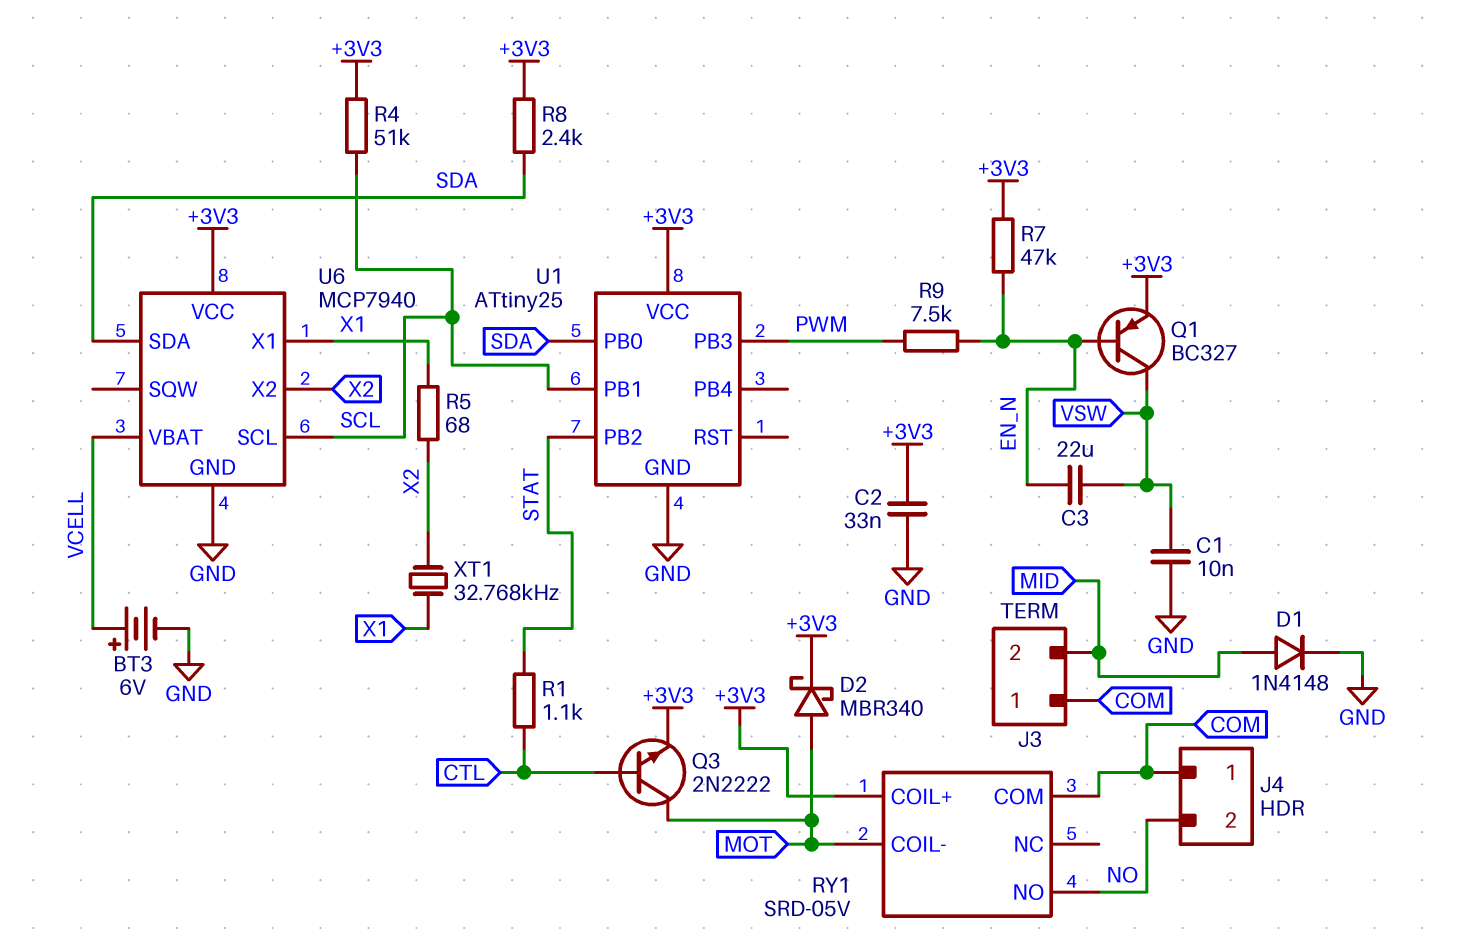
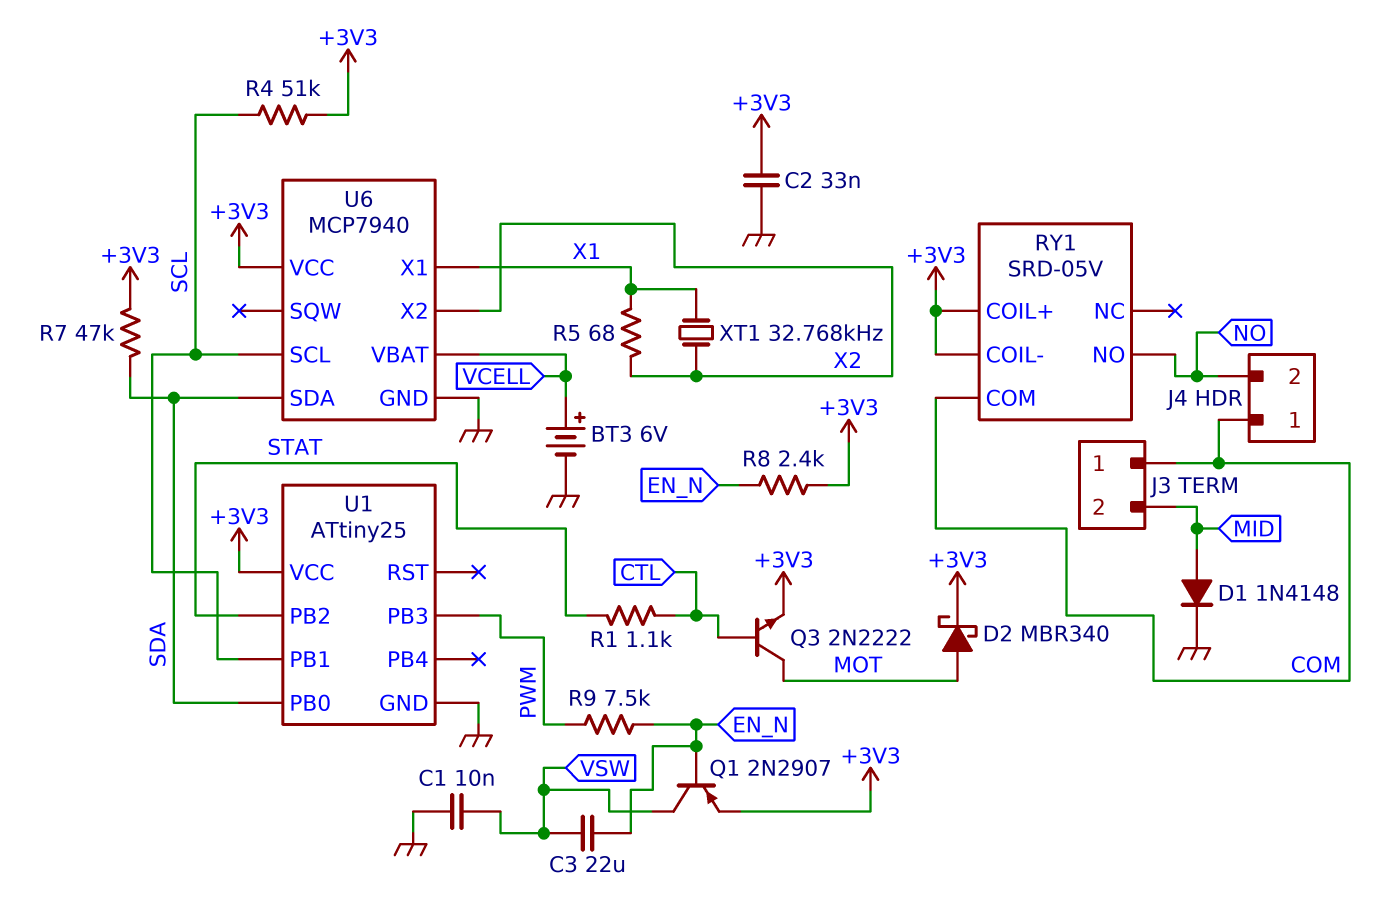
Q1: PNP BC327 (B EN_N, C VSW, E +3V3) -> PNP 2N2907 (B EN_N, C VSW, E +3V3)
R7: 47k (+3V3, EN_N) -> 47k (+3V3, SDA)
R8: 2.4k (+3V3, SDA) -> 2.4k (+3V3, EN_N)
RY1 pin COIL-: MOT -> +3V3

